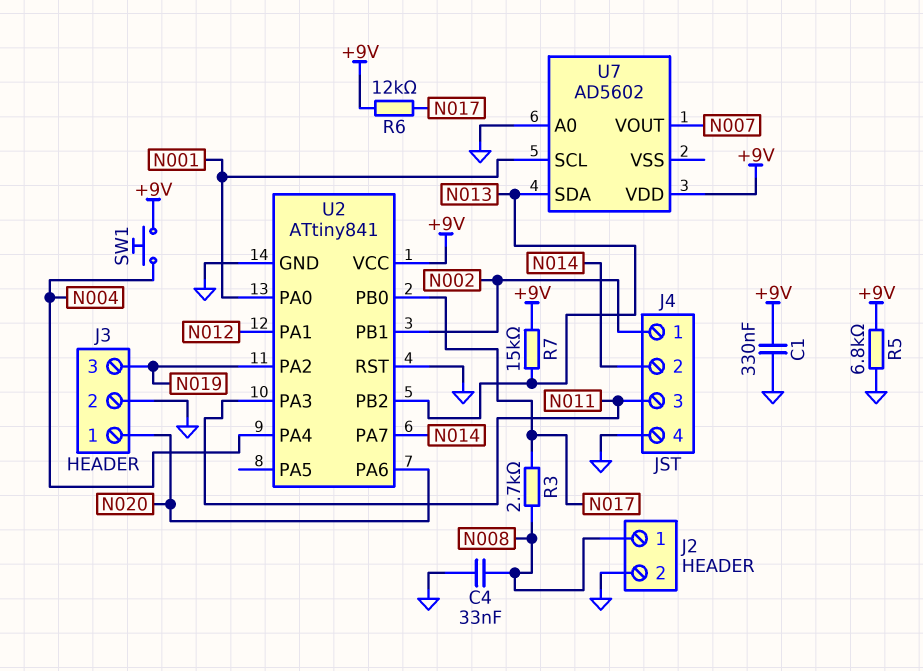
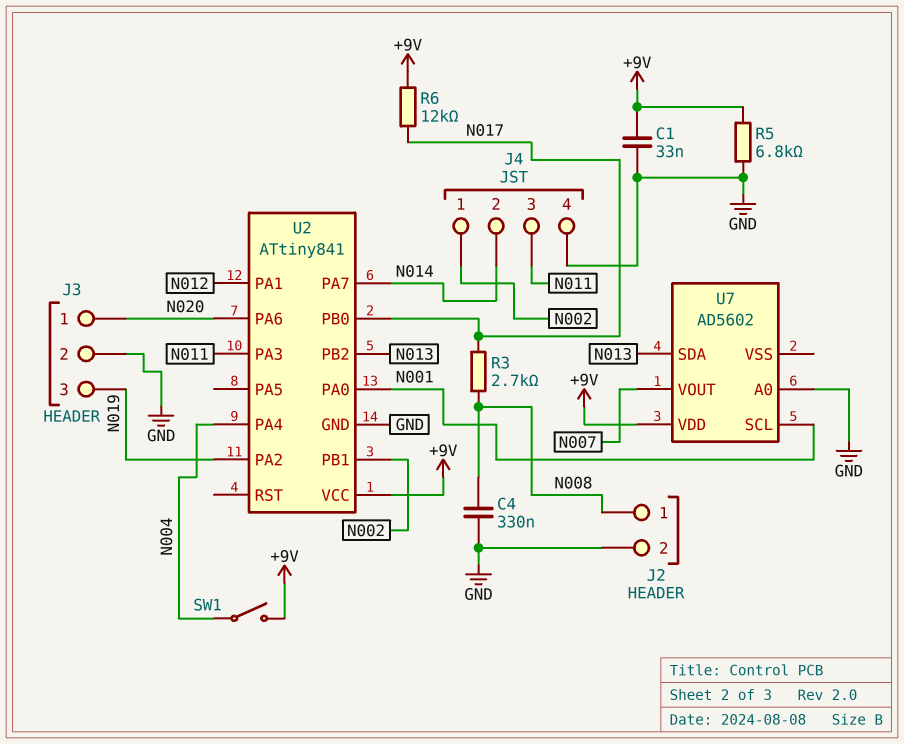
C1: 330nF (+9V, GND) -> 33nF (+9V, GND)
C4: 33nF (GND, N008) -> 330nF (GND, N008)
R7: 15k (+9V, N013) -> none
SW1: button (+9V, N004) -> switch (+9V, N004)
U2 pin RST: GND -> none

